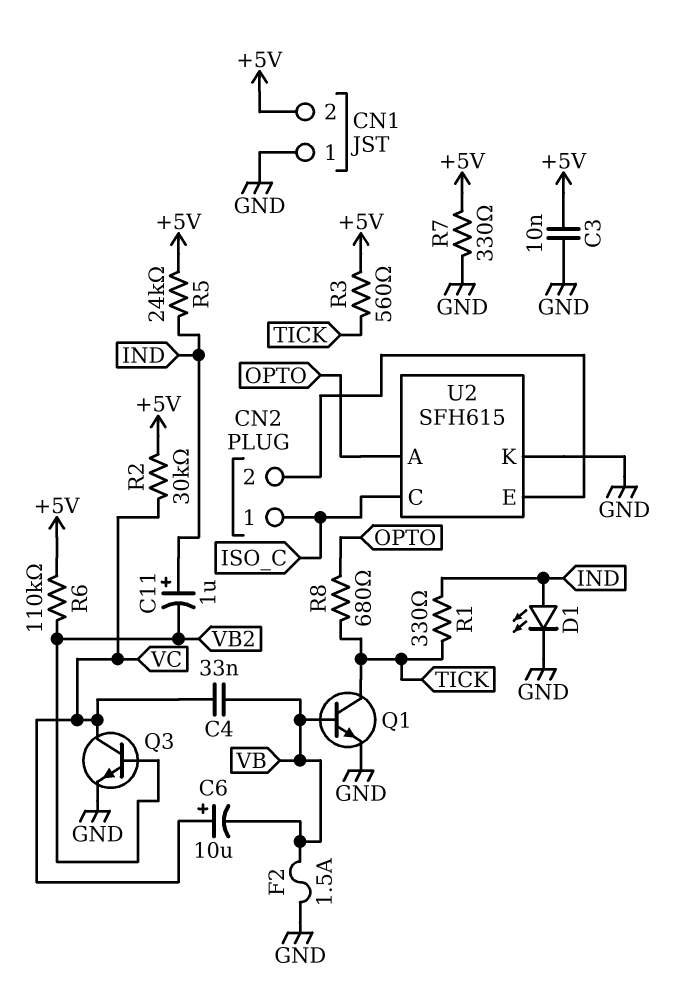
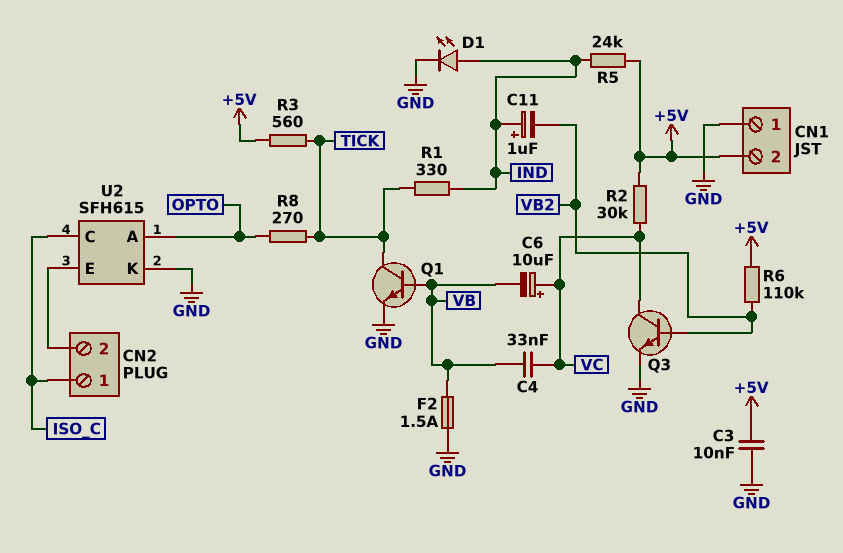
R7: 330 (+5V, GND) -> none
R8: 680 (OPTO, TICK) -> 270 (OPTO, TICK)

